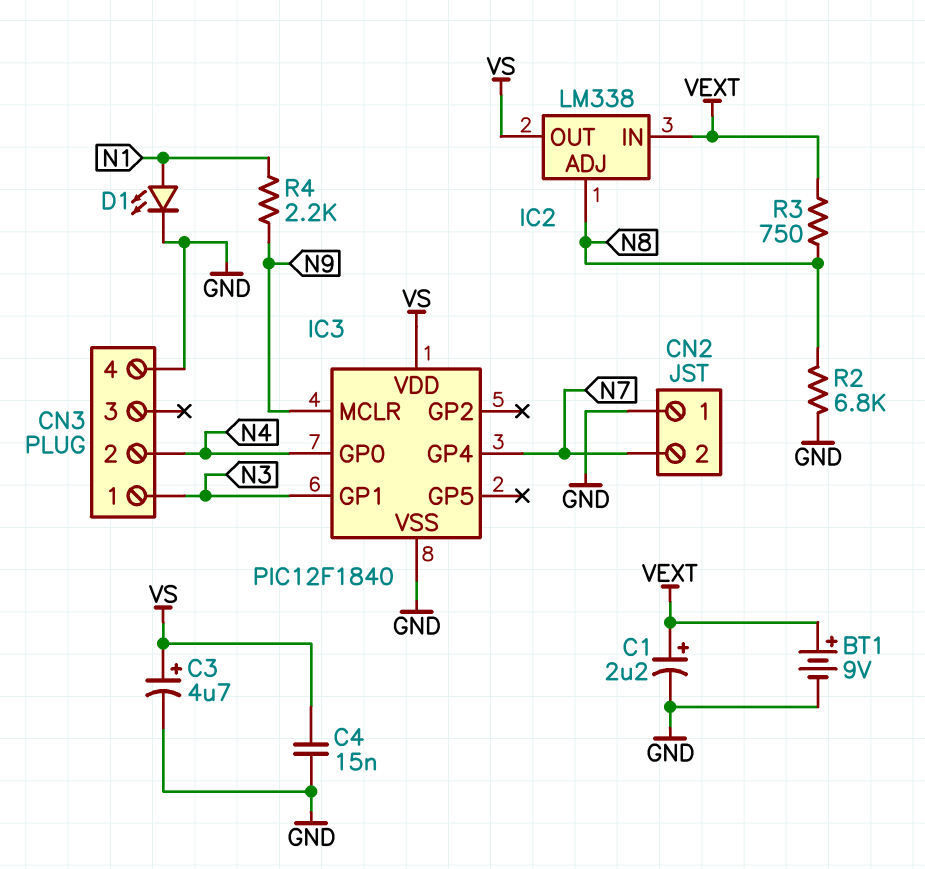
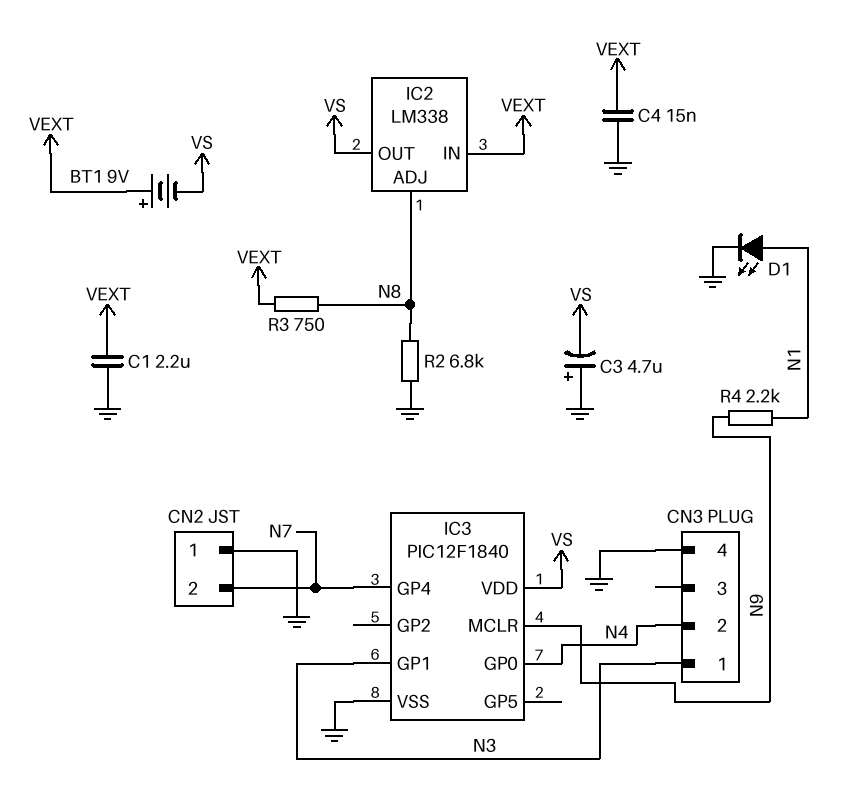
BT1: 9V (plus VEXT, minus GND) -> 9V (plus VEXT, minus VS)
C1: 2.2uF (plus VEXT, minus GND) -> 2.2uF (GND, VEXT)
C3: 4.7uF (plus VS, minus GND) -> 4.7uF (plus GND, minus VS)
C4: 15nF (GND, VS) -> 15nF (GND, VEXT)

